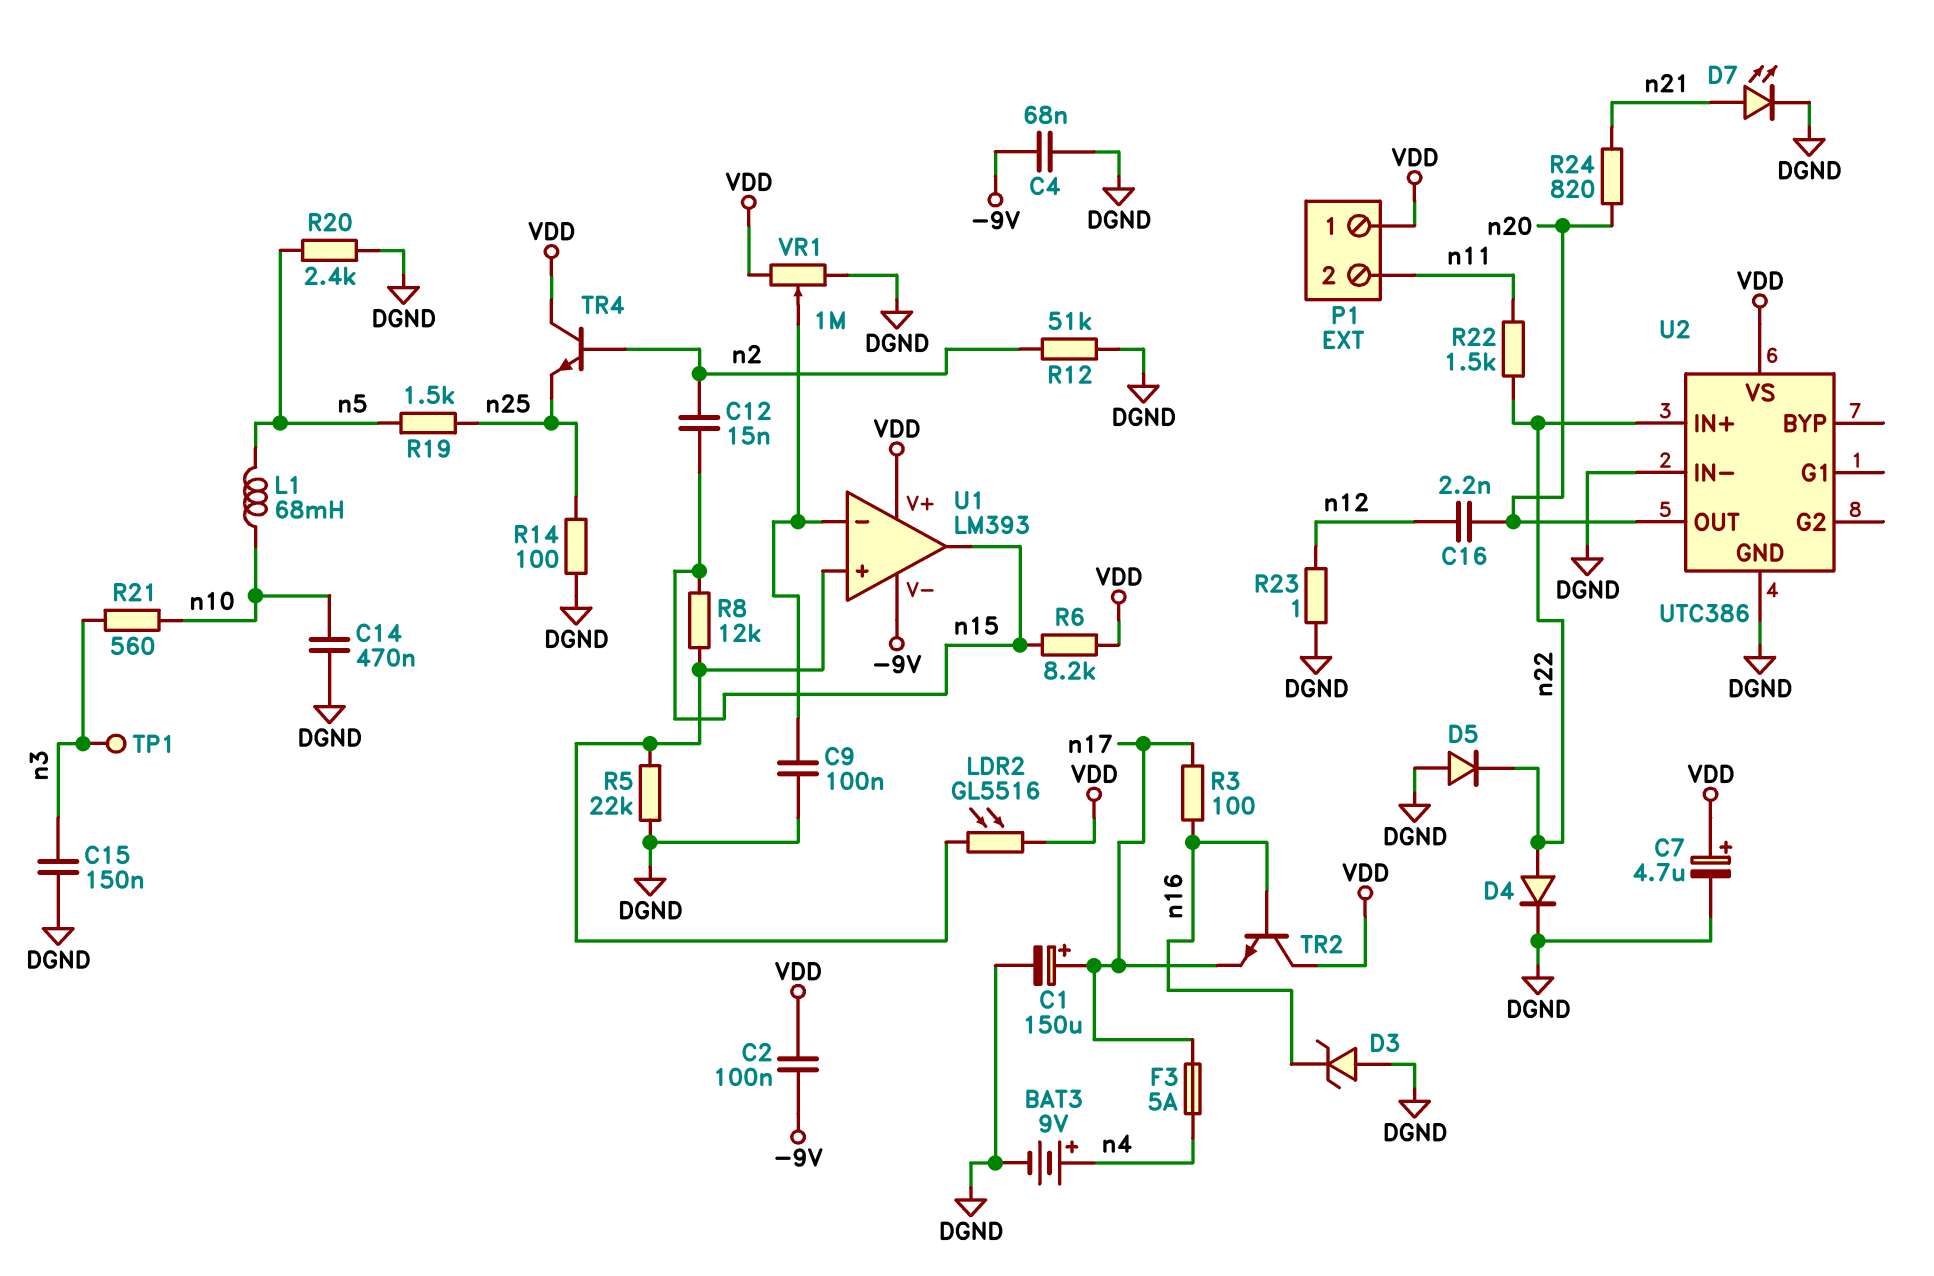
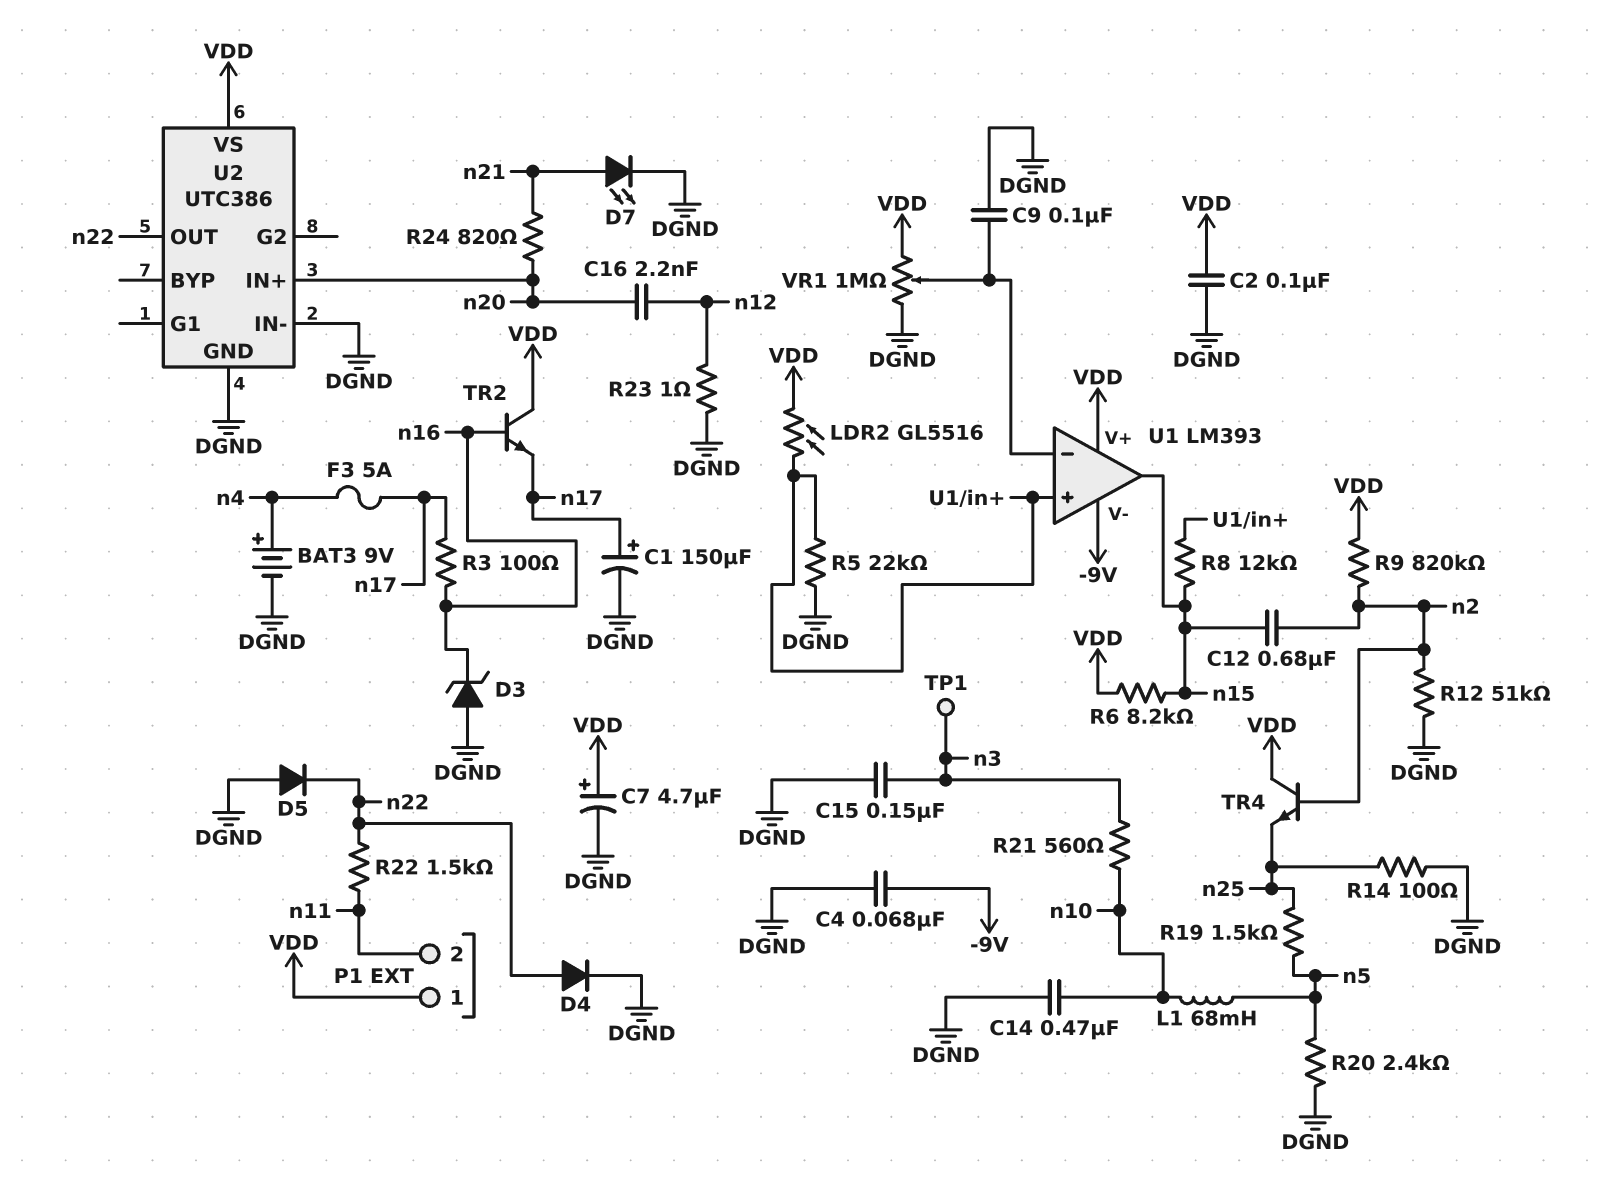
C2: 100nF (-9V, VDD) -> 100nF (DGND, VDD)
C12: 15nF (n2, n15) -> 680nF (n2, n15)
R9: none -> 820k (VDD, n2)
U2 pin IN+: n22 -> n20
U2 pin OUT: n20 -> n22

